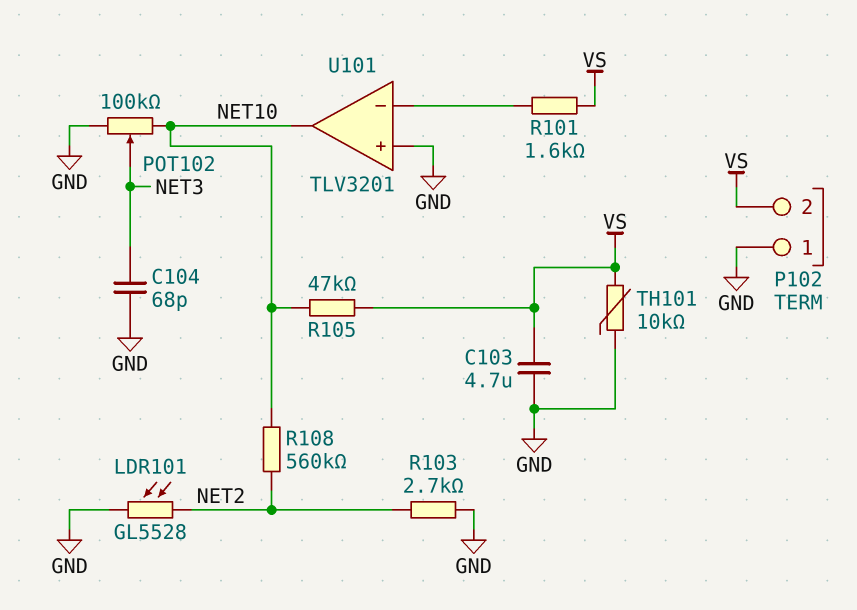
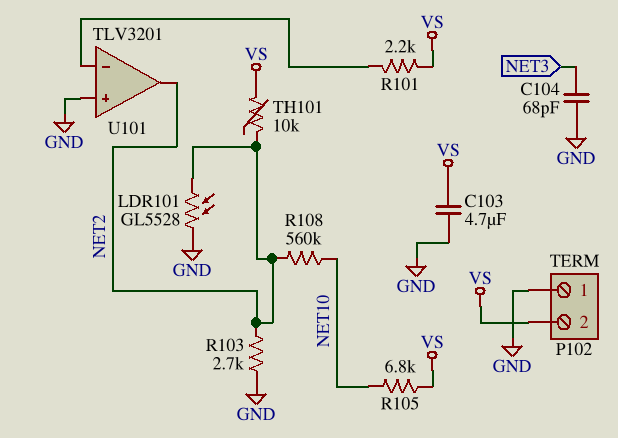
POT102: 100k (GND, NET10, wiper NET3) -> none
R101: 1.6k (U101/in-, VS) -> 2.2k (U101/in-, VS)
R105: 47k (NET10, VS) -> 6.8k (NET10, VS)
TH101: 10k (GND, VS) -> 10k (NET2, VS)
U101 pin out: NET10 -> NET2

